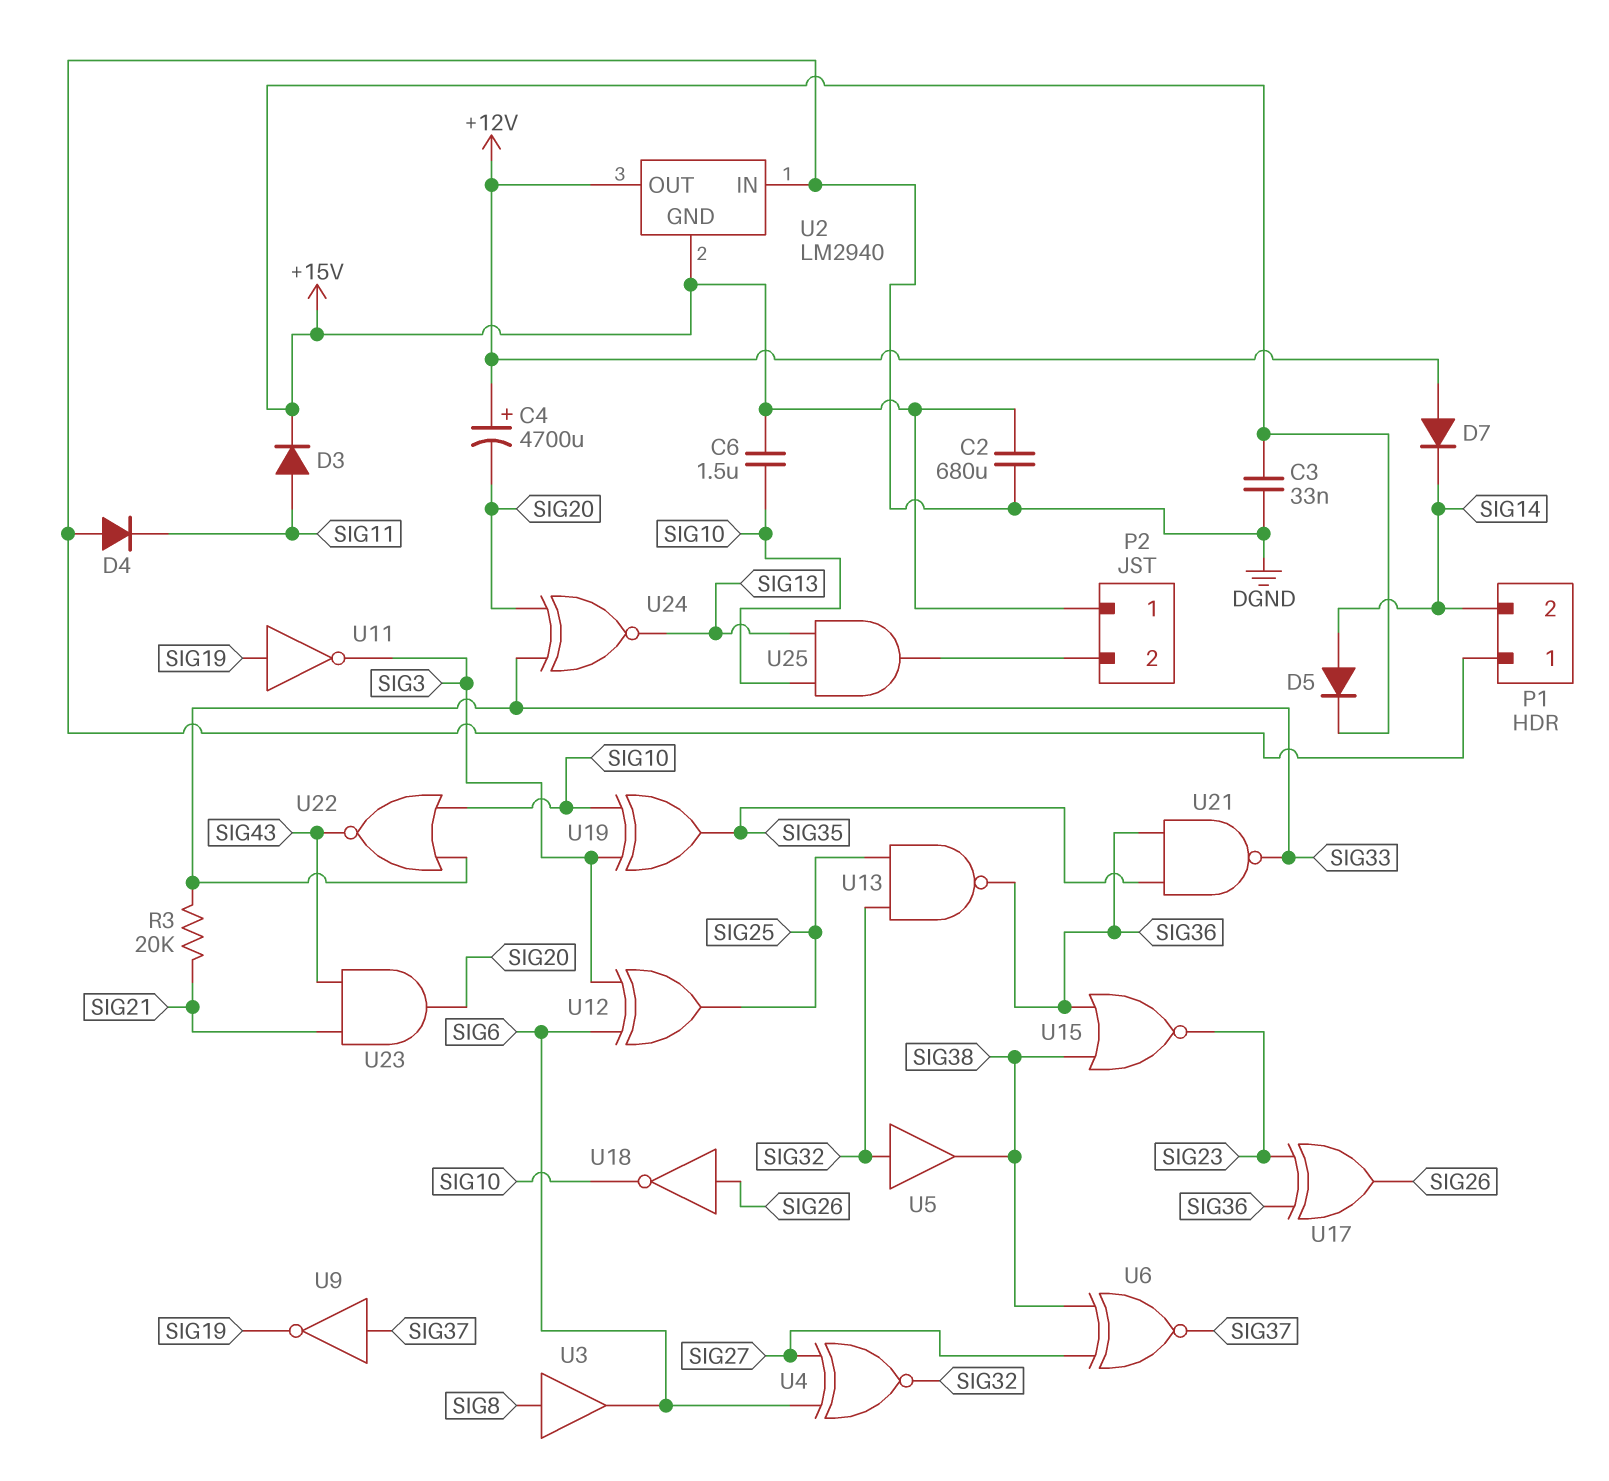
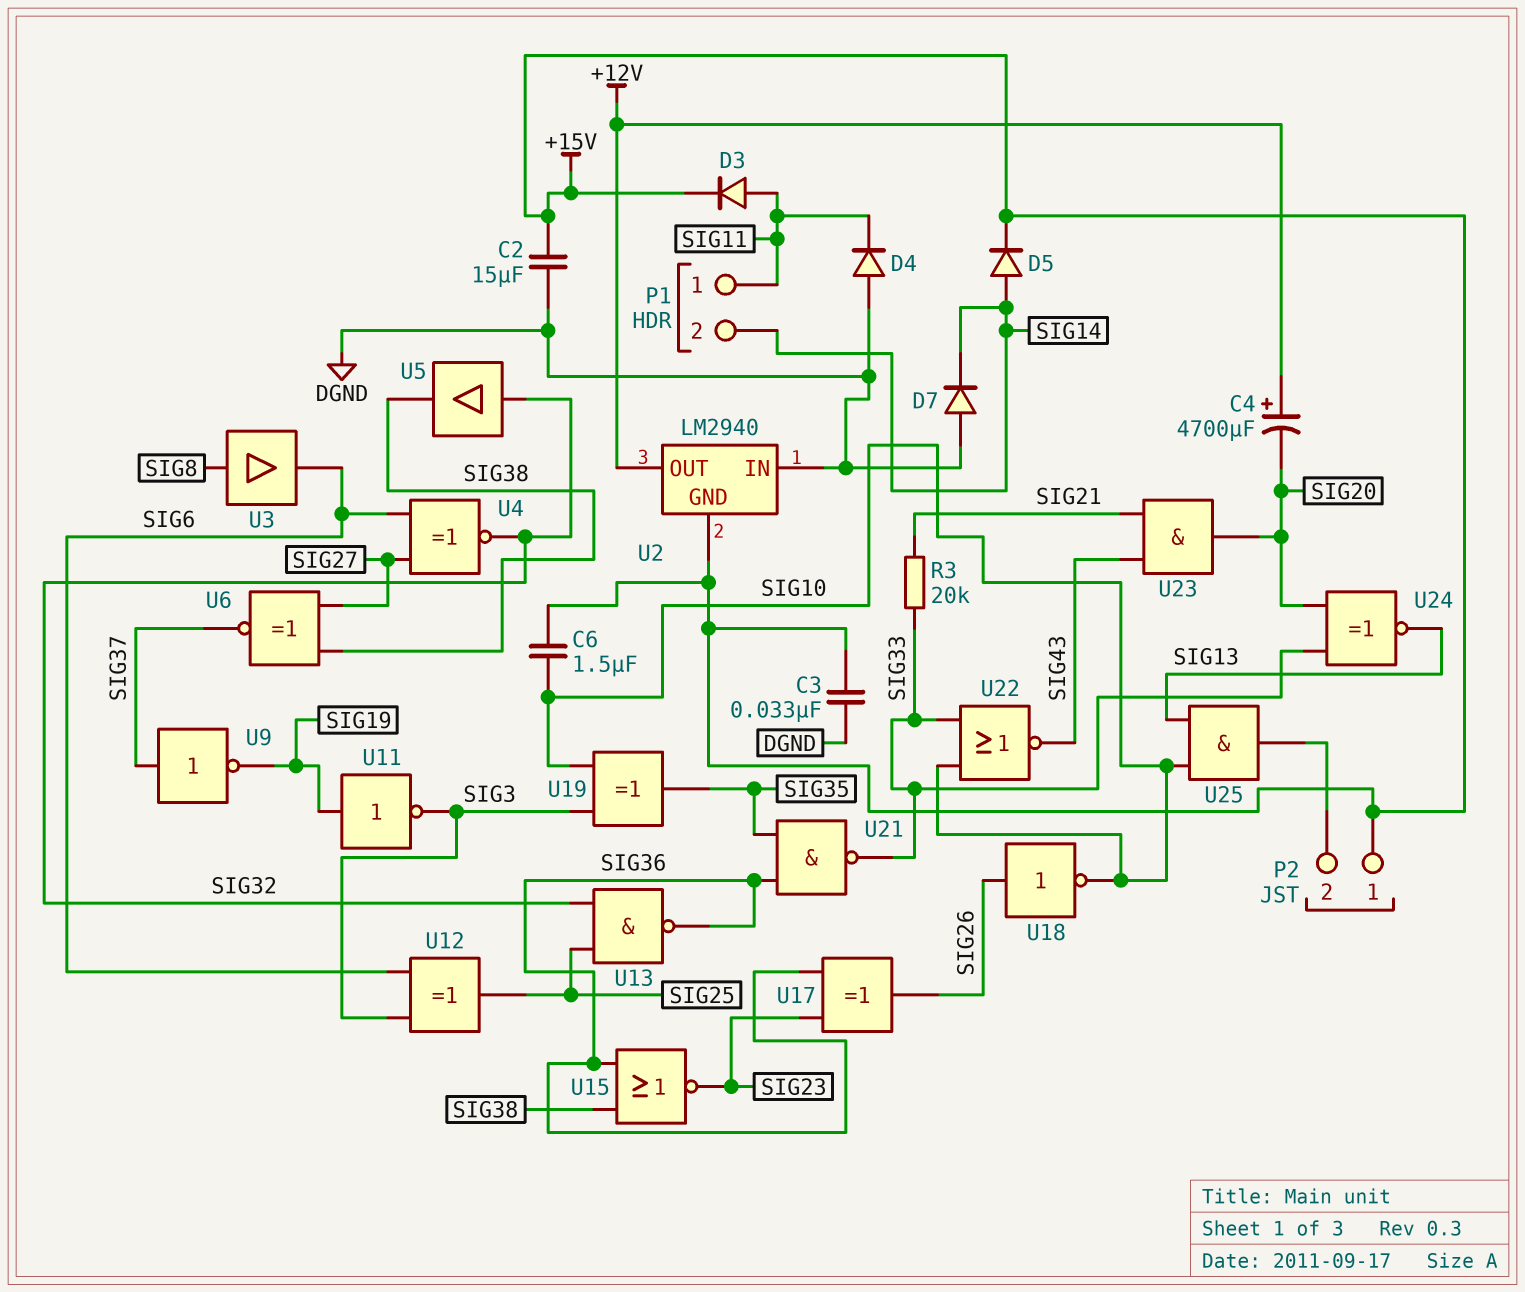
C2: 680uF (+15V, DGND) -> 15uF (+15V, DGND)
D7: diode (A +12V, K SIG14) -> diode (A DGND, K SIG14)
P1 pin 1: DGND -> SIG11

